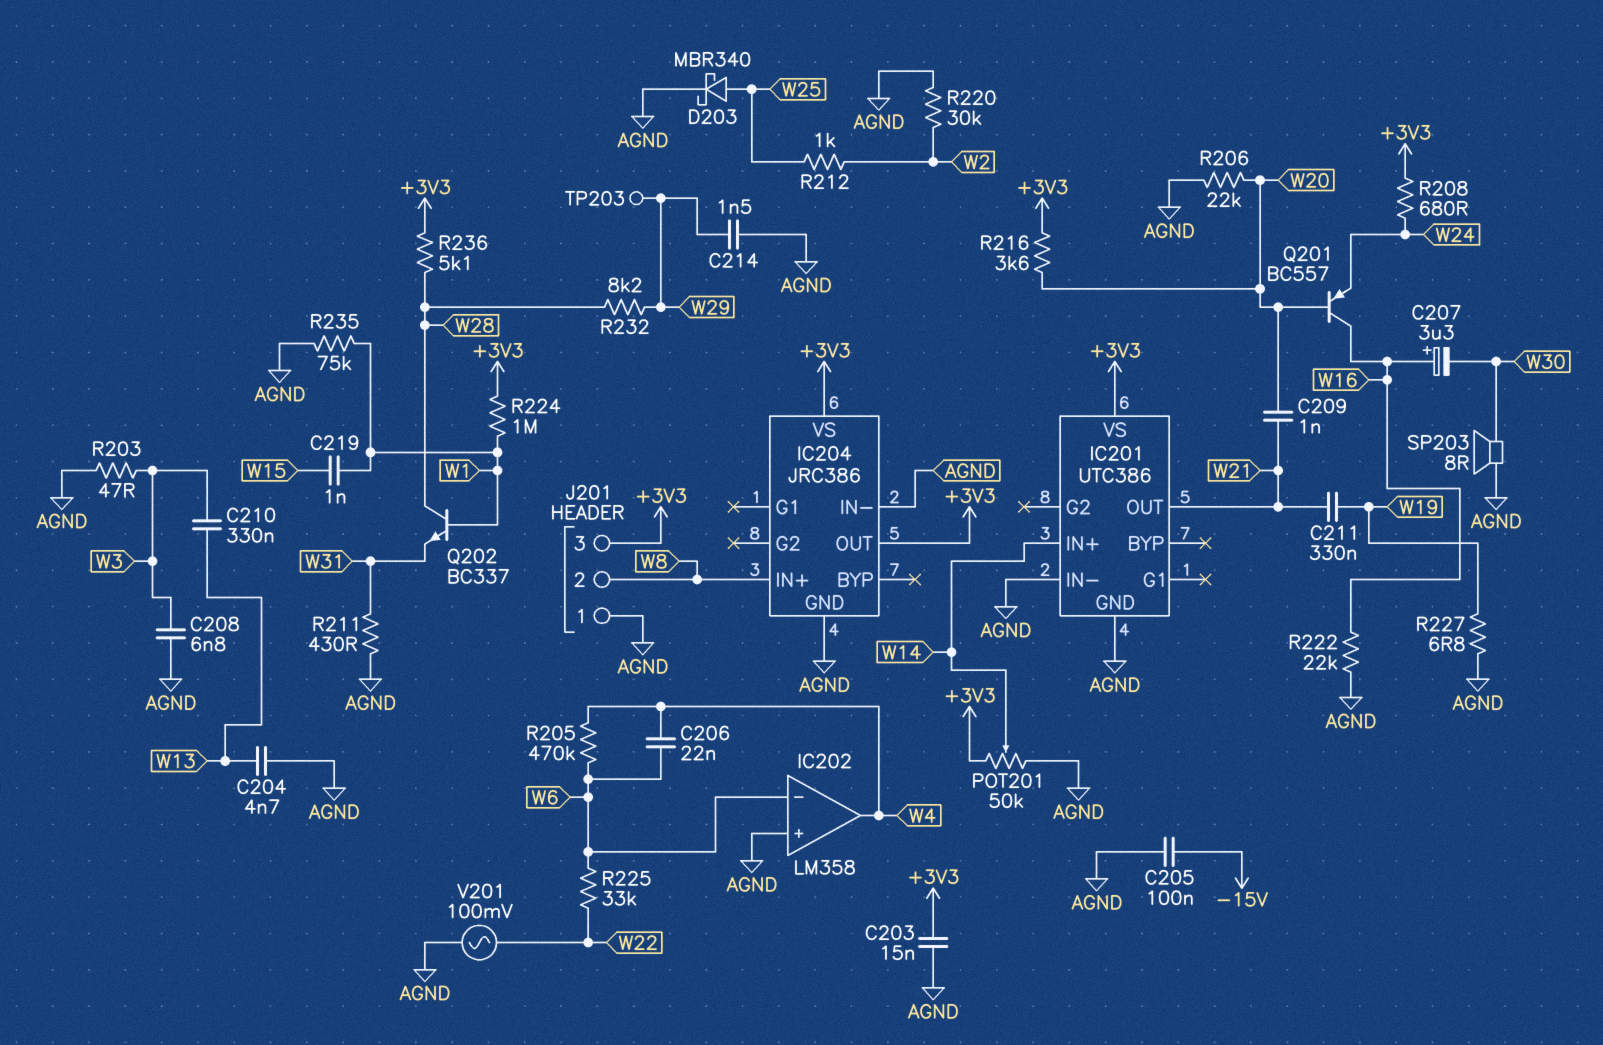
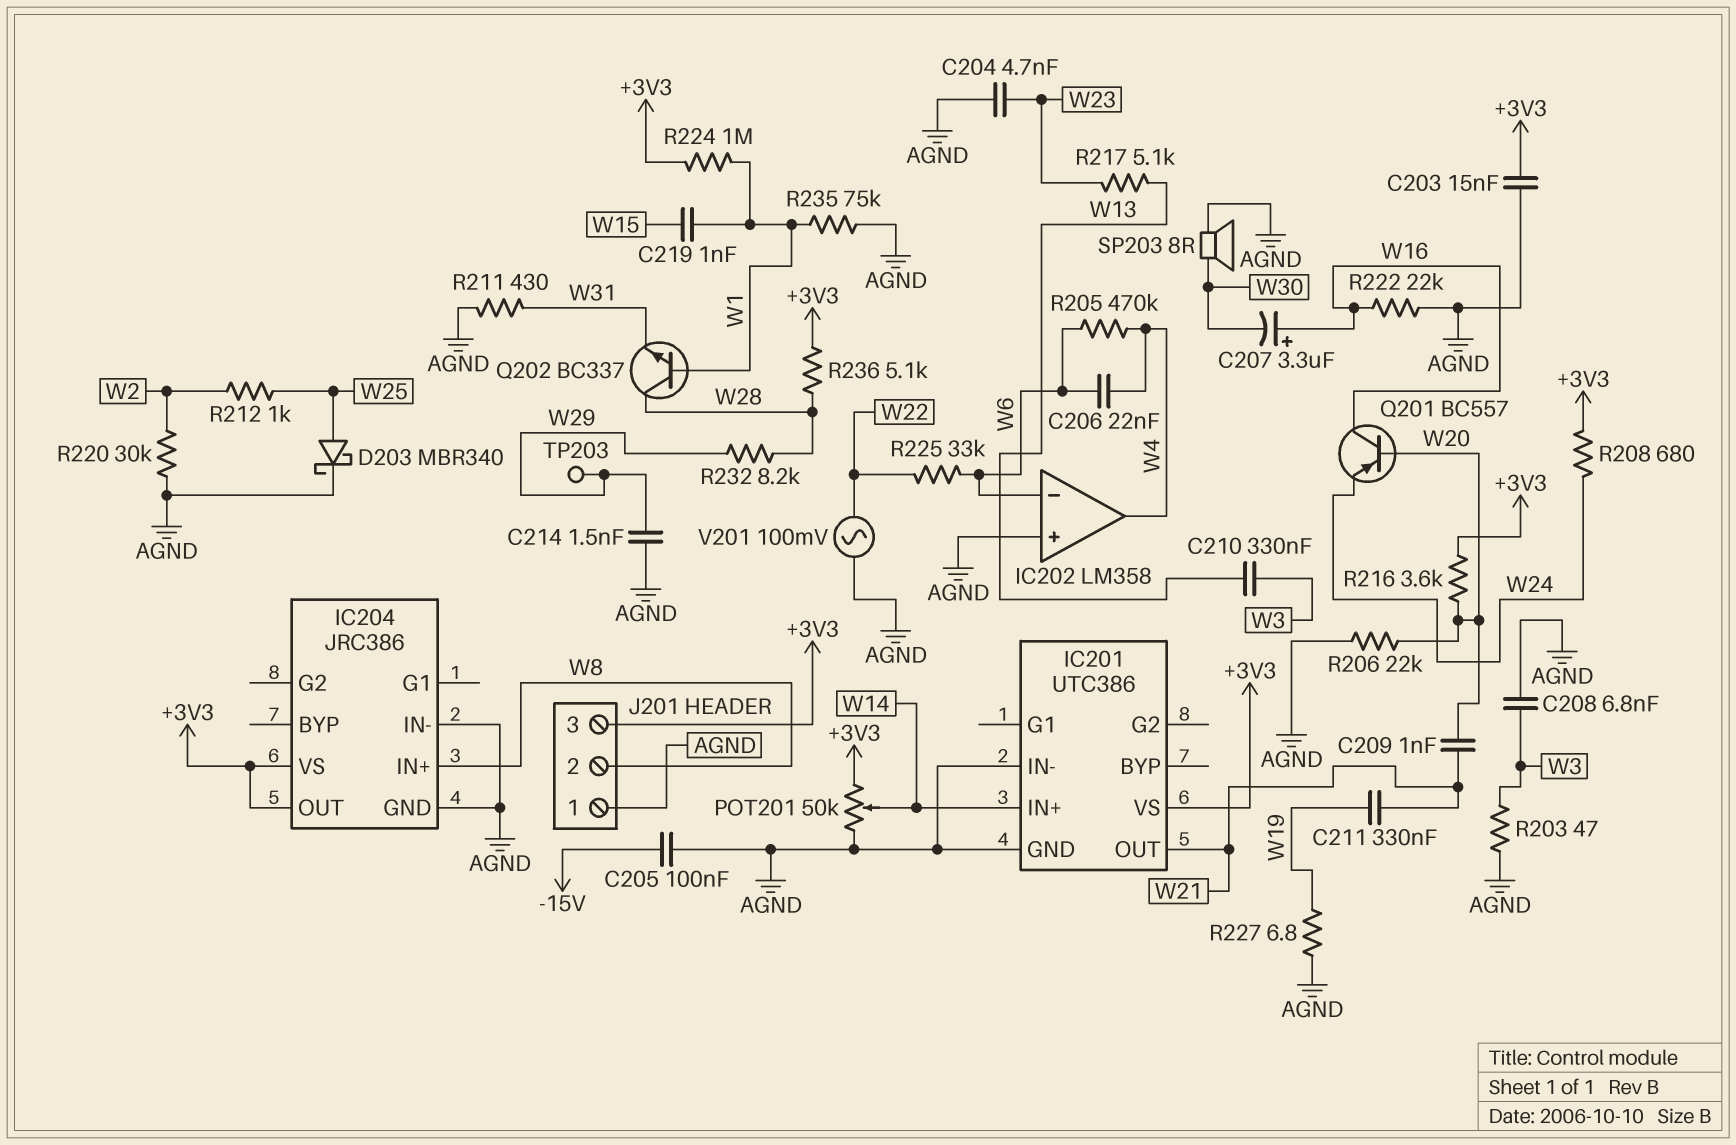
C204: 4.7nF (AGND, W13) -> 4.7nF (AGND, W23)
R217: none -> 5.1k (W13, W23)

